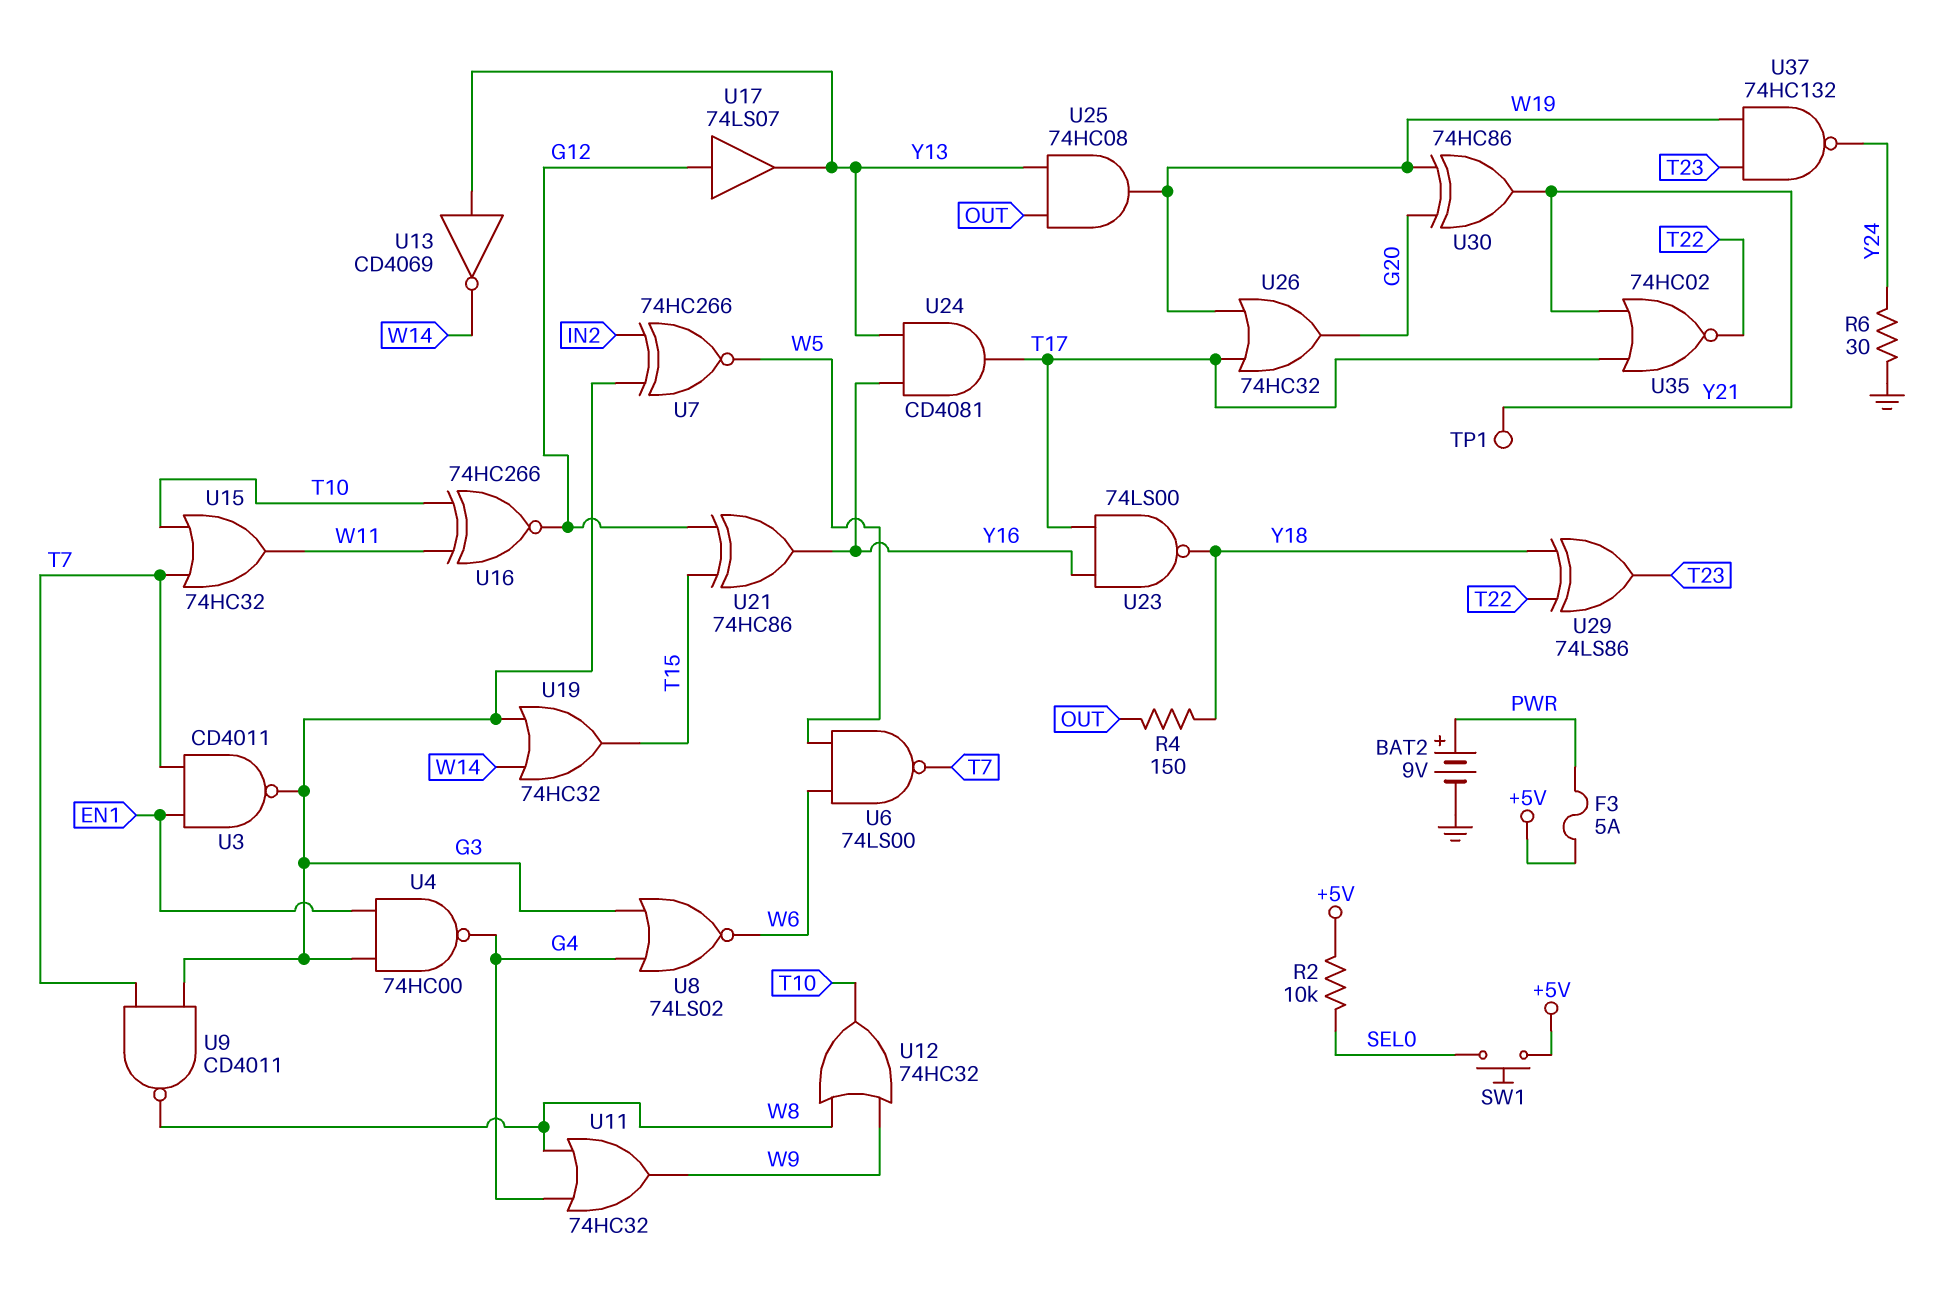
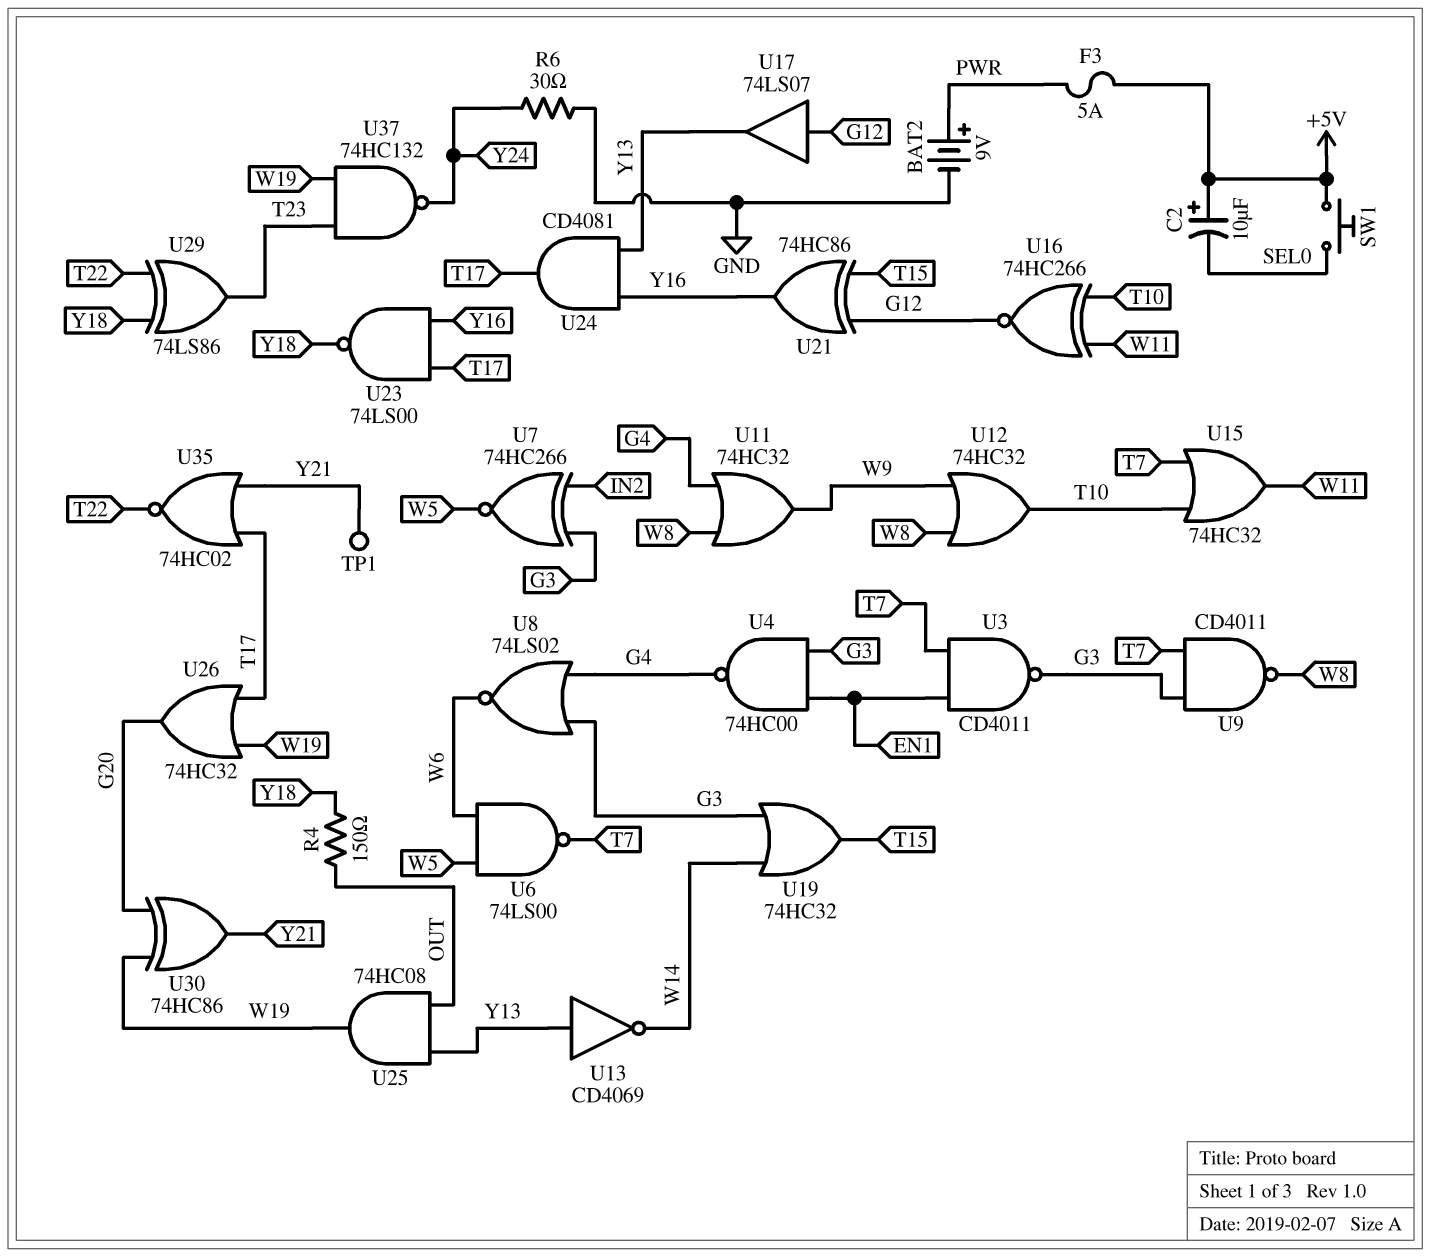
C2: none -> 10uF (plus +5V, minus SEL0)
R2: 10k (+5V, SEL0) -> none

